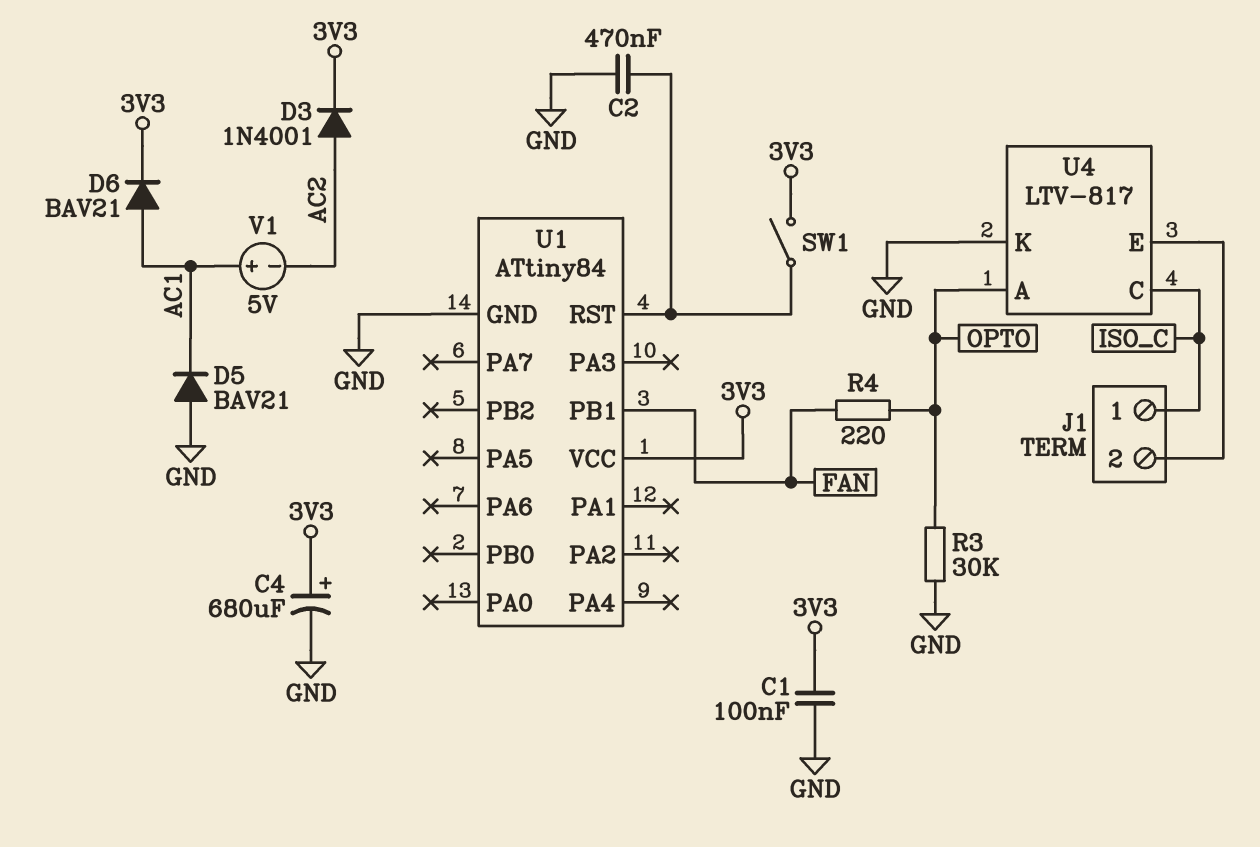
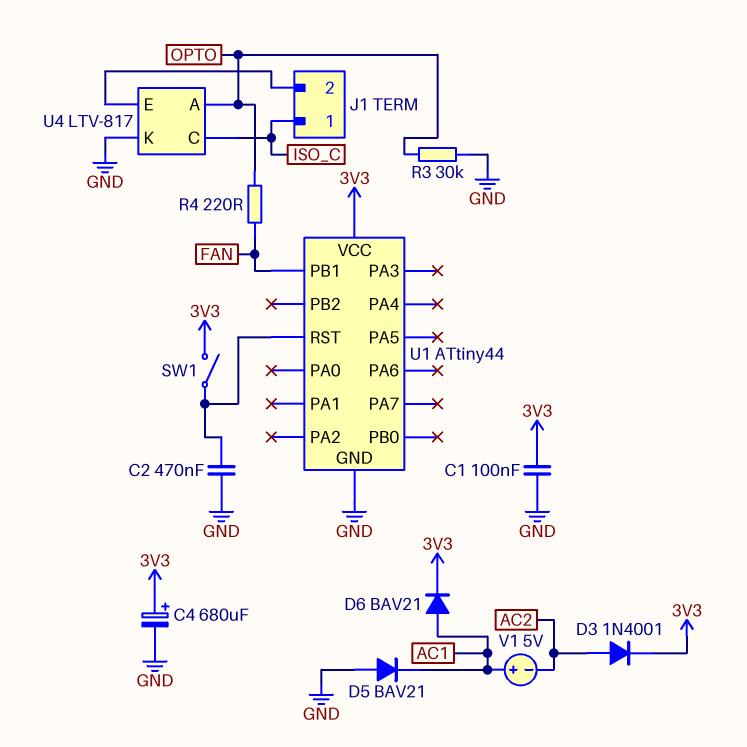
U1: ATtiny84 -> ATtiny44

